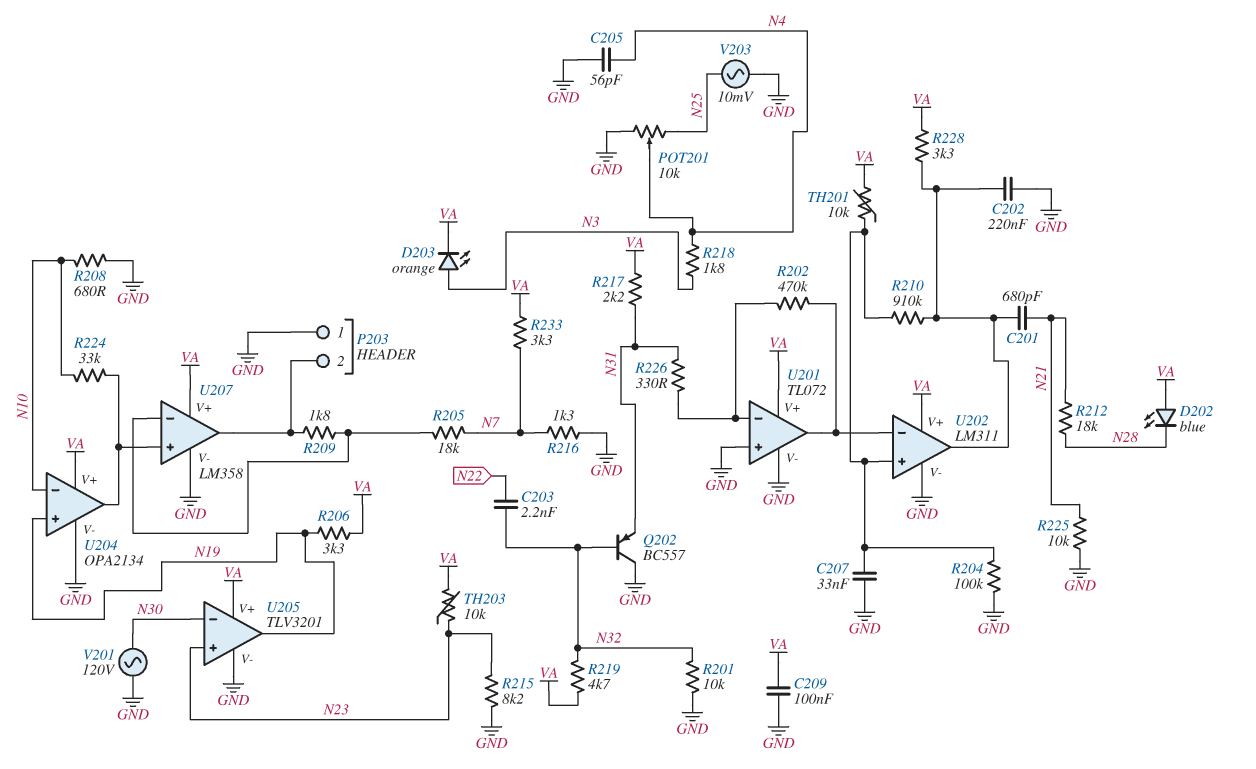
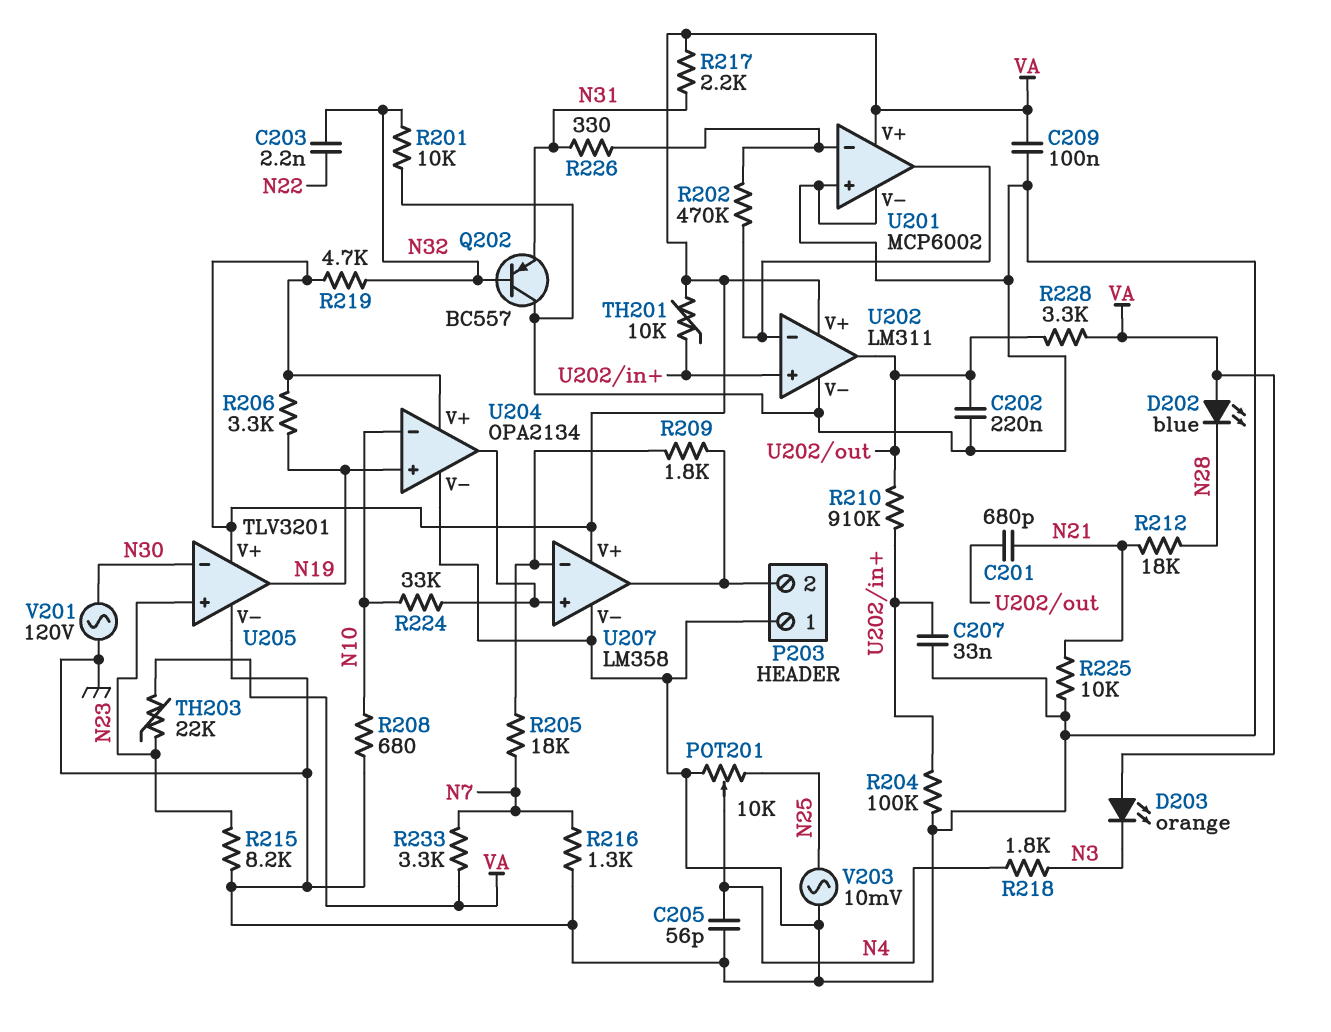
D203: LED orange (A N3, K VA) -> LED orange (A VA, K N3)
TH203: 10k (N23, VA) -> 22k (N23, VA)
U201: TL072 -> MCP6002

